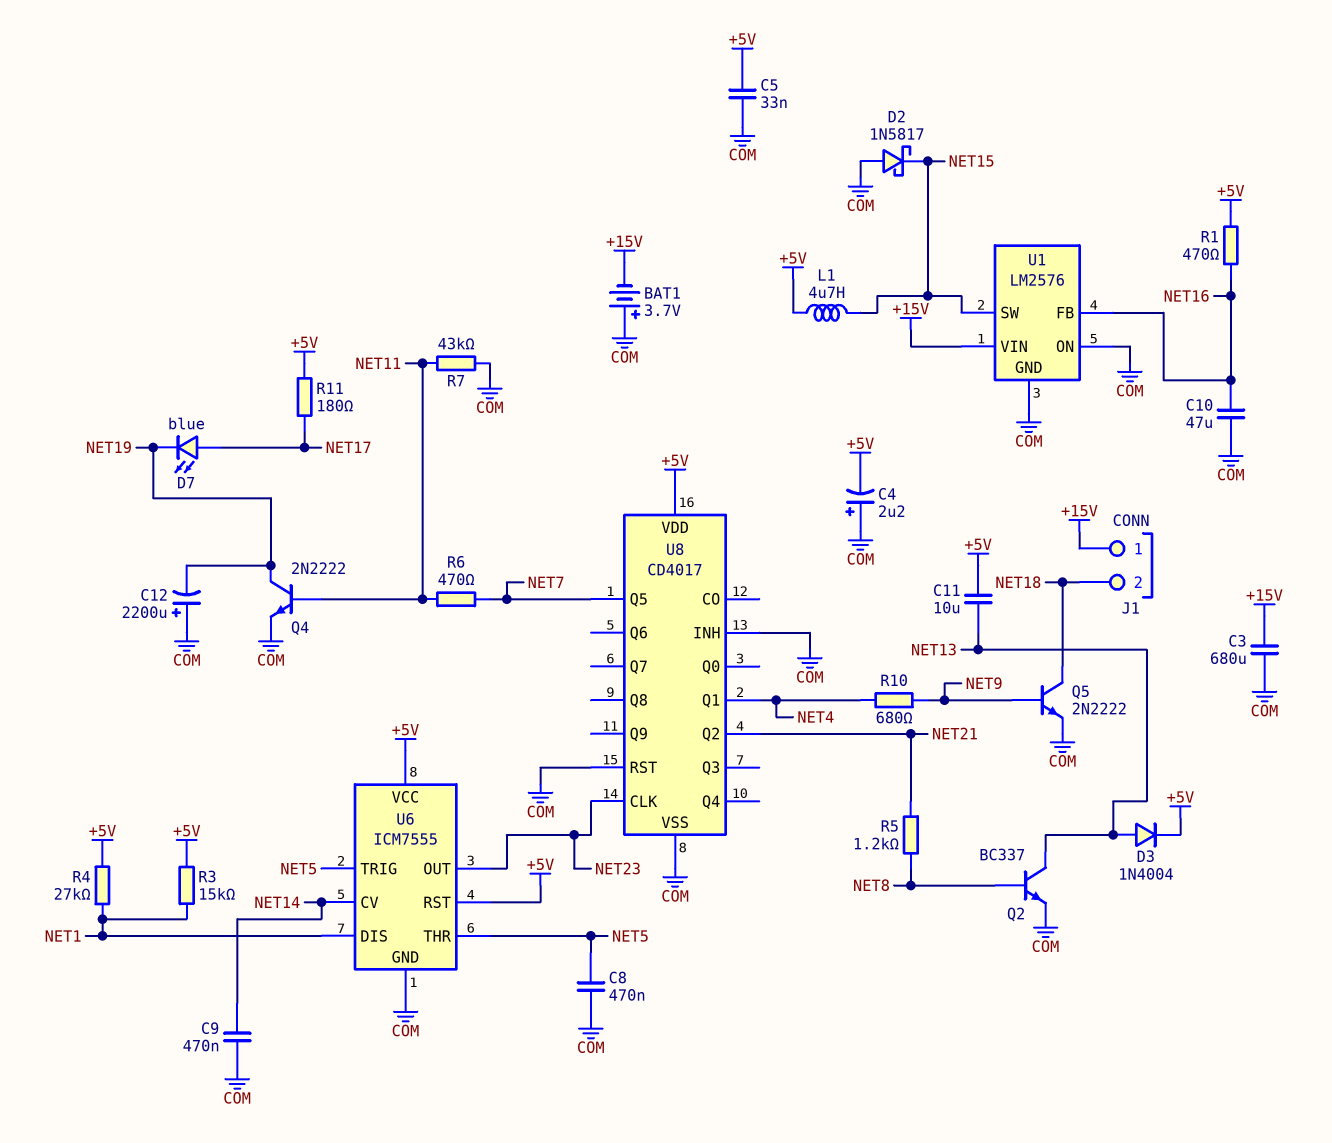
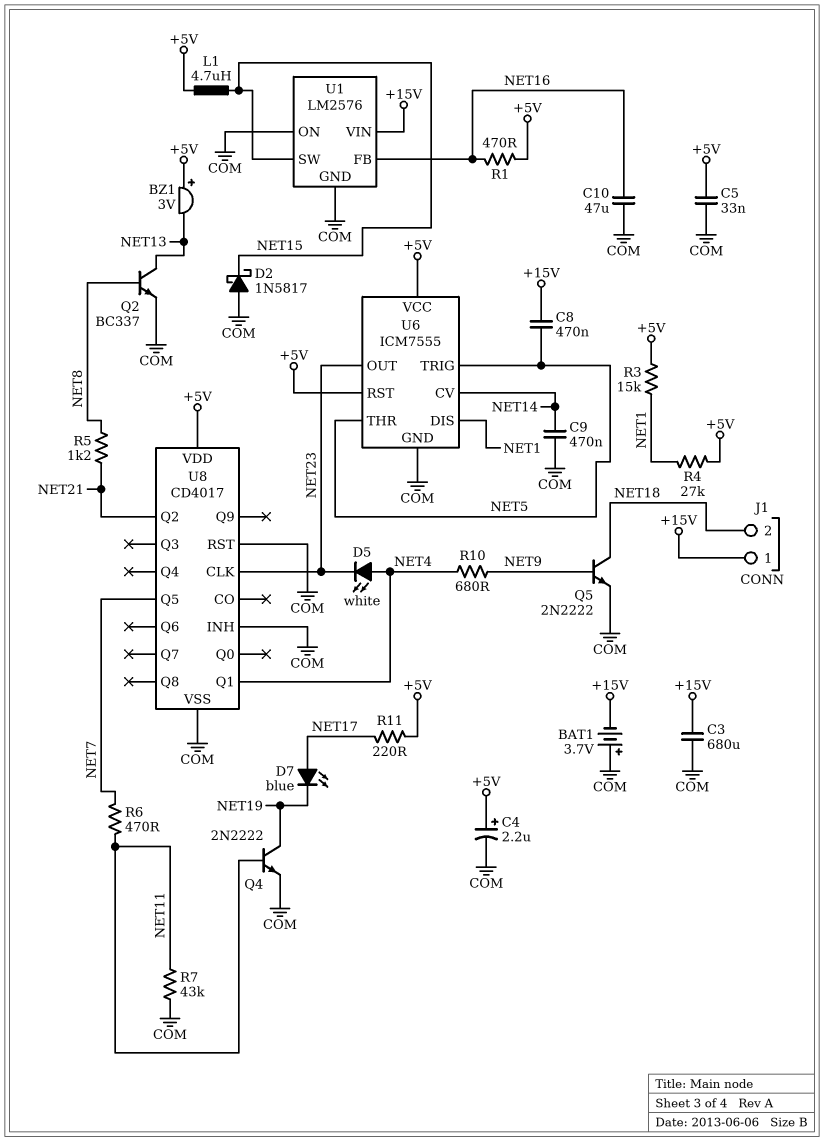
BZ1: none -> buzzer 3V (plus +5V, minus NET13)
C4: 2.2uF (plus COM, minus +5V) -> 2.2uF (plus +5V, minus COM)
C8: 470nF (COM, NET5) -> 470nF (+15V, NET5)
C11: 10uF (+5V, NET13) -> none
C12: 2200uF (plus COM, minus NET19) -> none
D3: diode 1N4004 (A NET13, K +5V) -> none
D5: none -> LED white (A NET4, K NET23)
R11: 180 (+5V, NET17) -> 220 (+5V, NET17)

